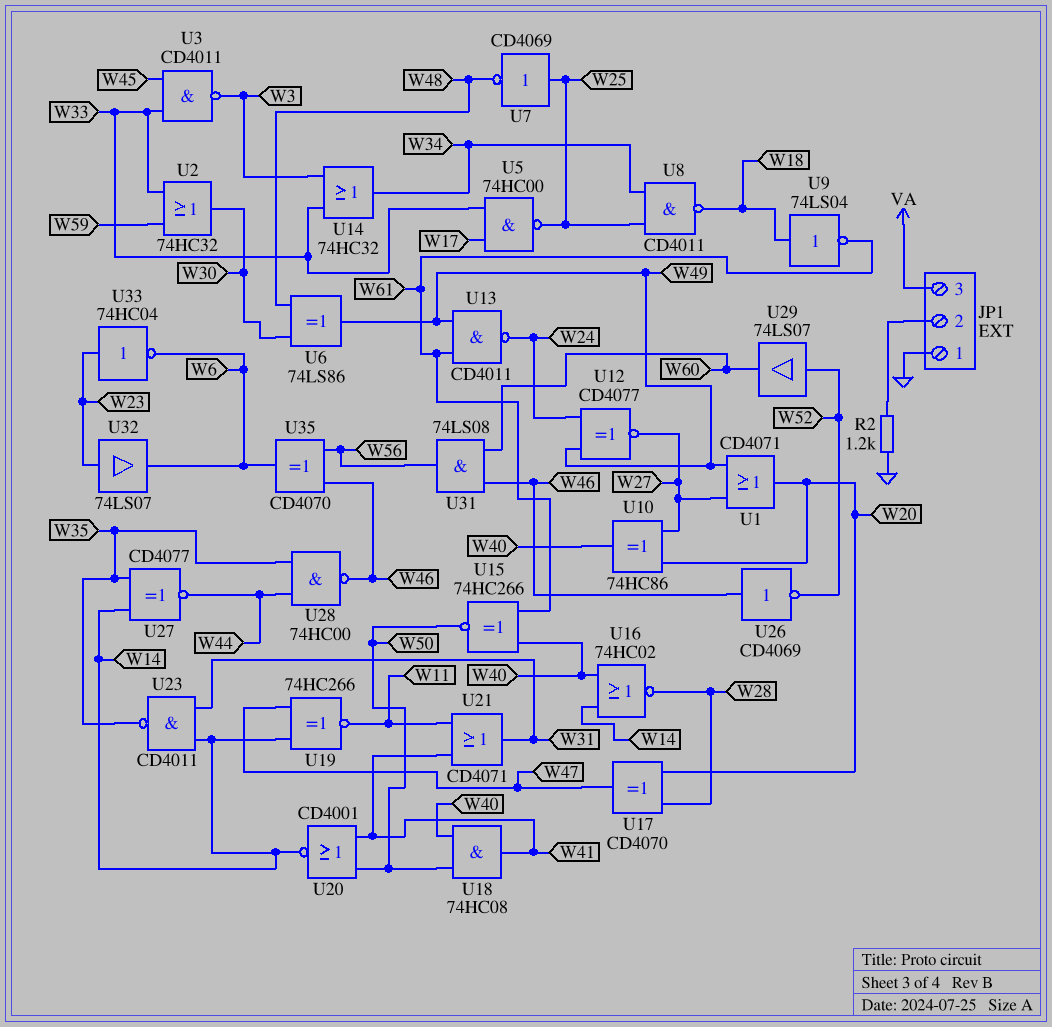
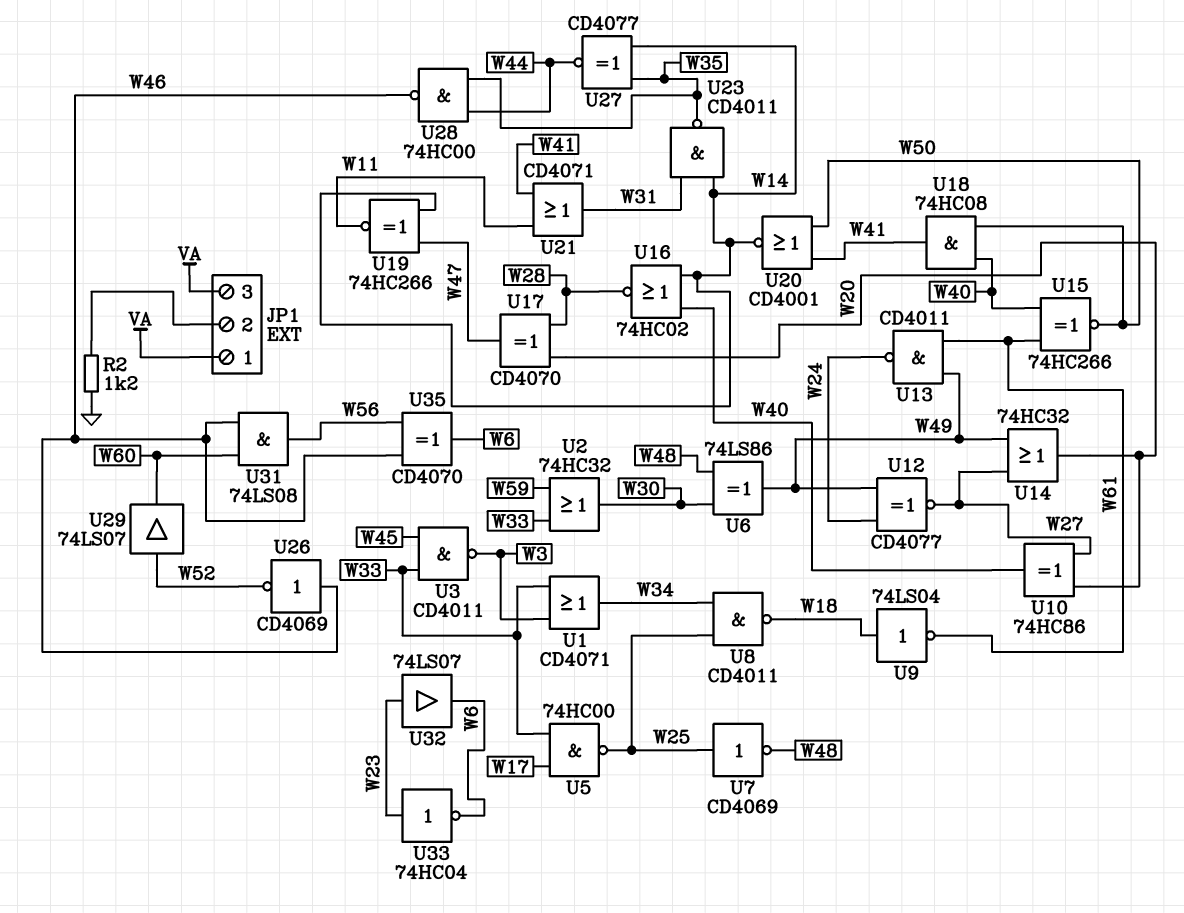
JP1 pin 1: GND -> VA
U1: OR CD4071 (in W27, in W49, out W20) -> OR CD4071 (in W3, in W33, out W34)
U14: OR 74HC32 (in W3, in W33, out W34) -> OR 74HC32 (in W27, in W49, out W20)

